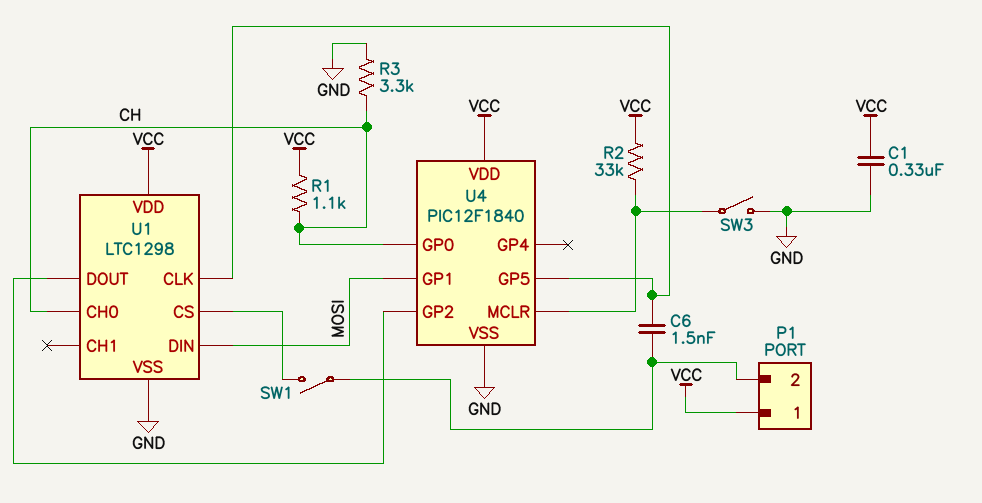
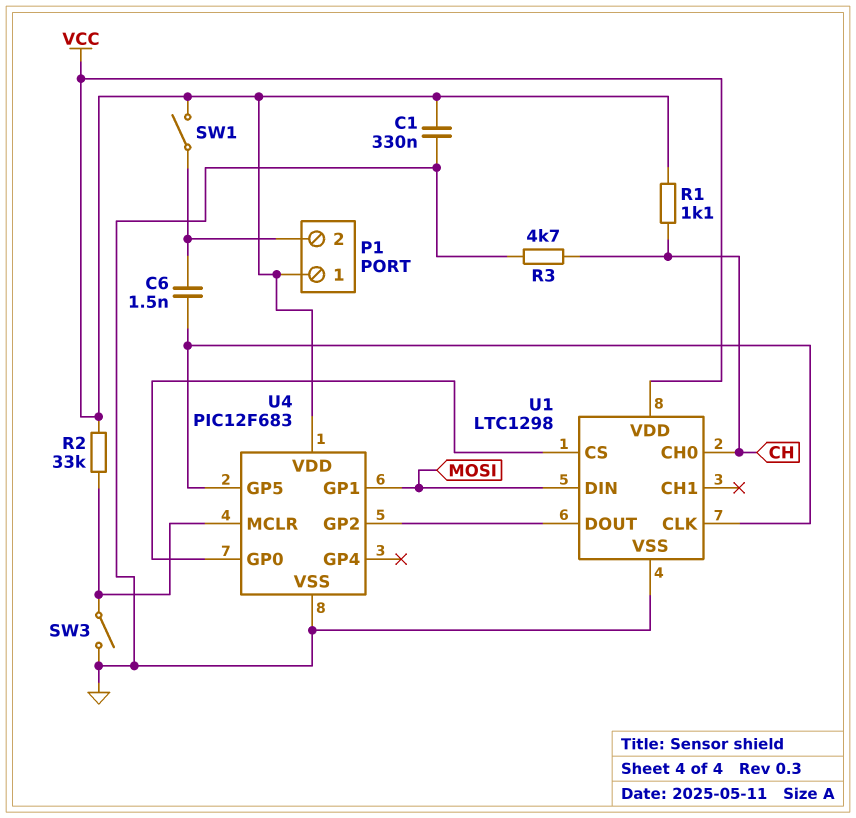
R3: 3.3k (CH, GND) -> 4.7k (CH, GND)
SW1: switch (P1/2, U1/CS) -> switch (P1/2, VCC)
U4: PIC12F1840 -> PIC12F683
U4 pin GP0: CH -> U1/CS

